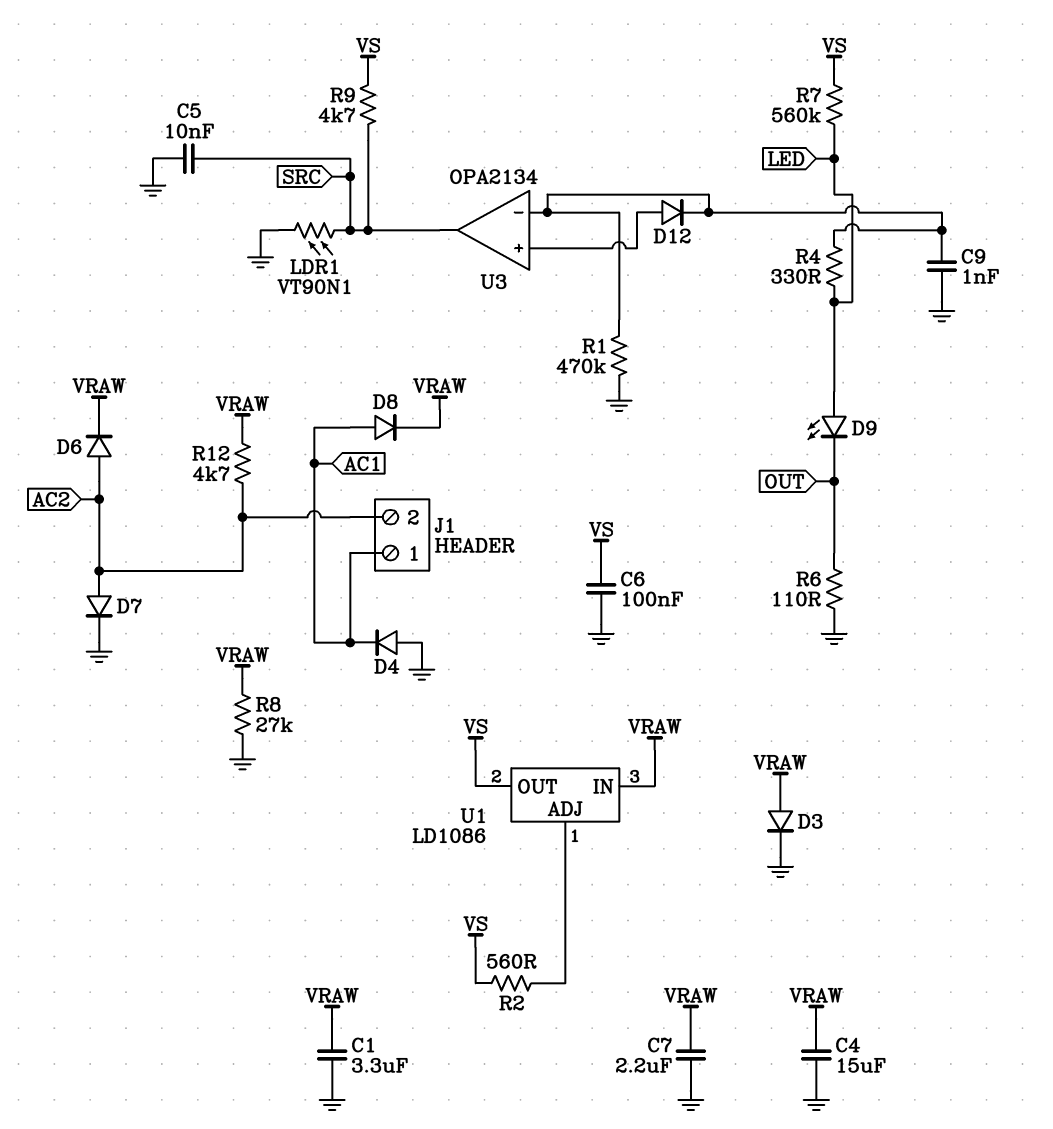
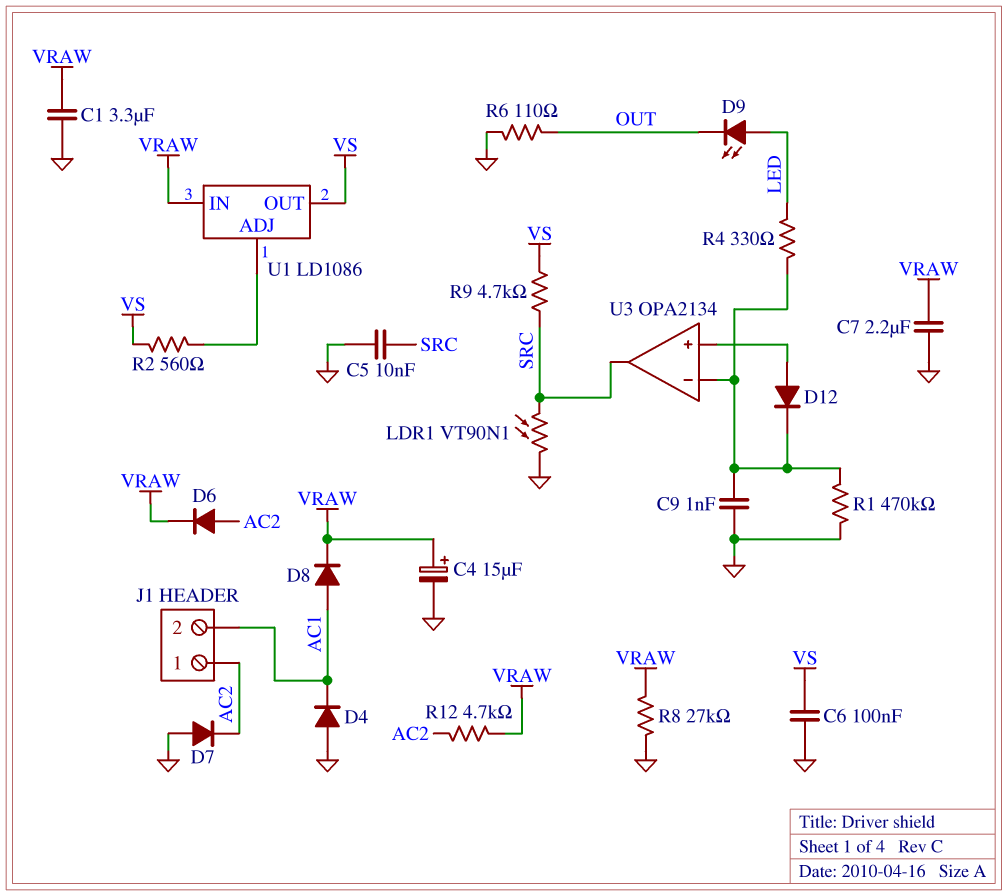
C4: 15uF (GND, VRAW) -> 15uF (plus VRAW, minus GND)
D3: diode (A VRAW, K GND) -> none
D7: diode (A AC2, K GND) -> diode (A GND, K AC2)
J1 pin 1: AC1 -> AC2
J1 pin 2: AC2 -> AC1
R7: 560k (LED, VS) -> none

